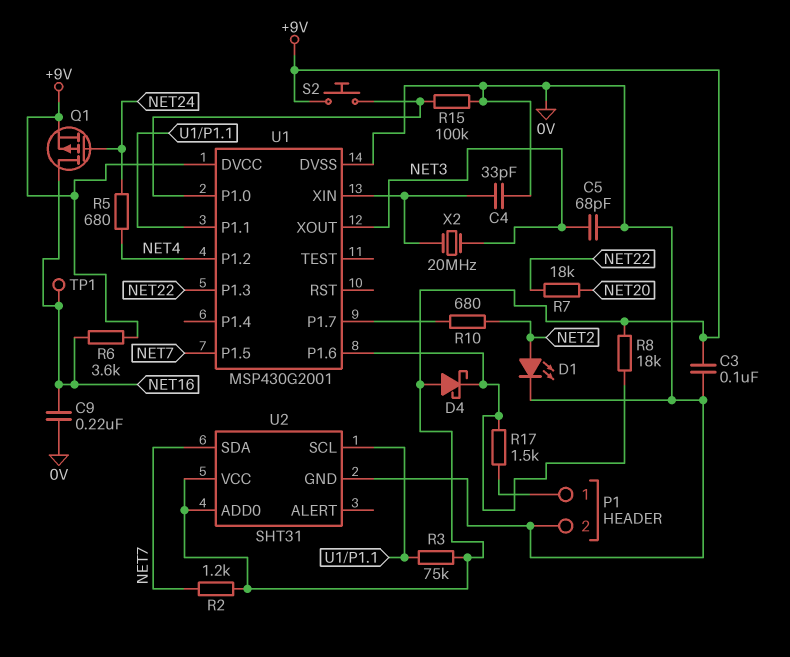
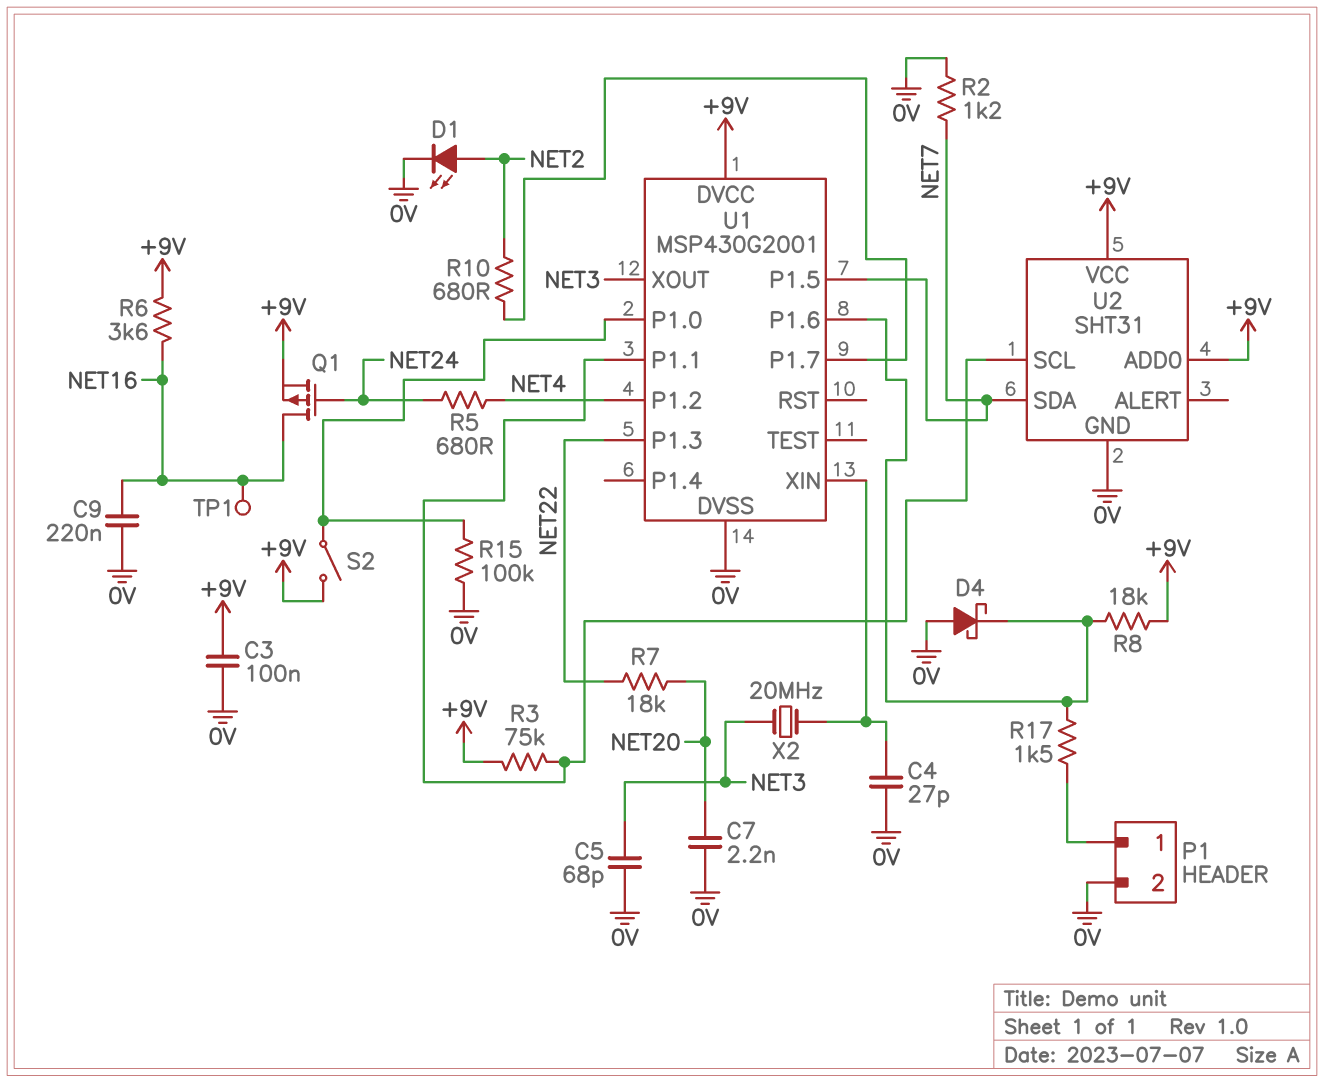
C4: 33pF (0V, U1/XIN) -> 27pF (0V, U1/XIN)
C7: none -> 2.2nF (0V, NET20)
D4: schottky (A +9V, K U1/P1.6) -> schottky (A 0V, K U1/P1.6)
R2: 1.2k (+9V, NET7) -> 1.2k (0V, NET7)
S2: button (+9V, U1/P1.0) -> switch (+9V, U1/P1.0)

